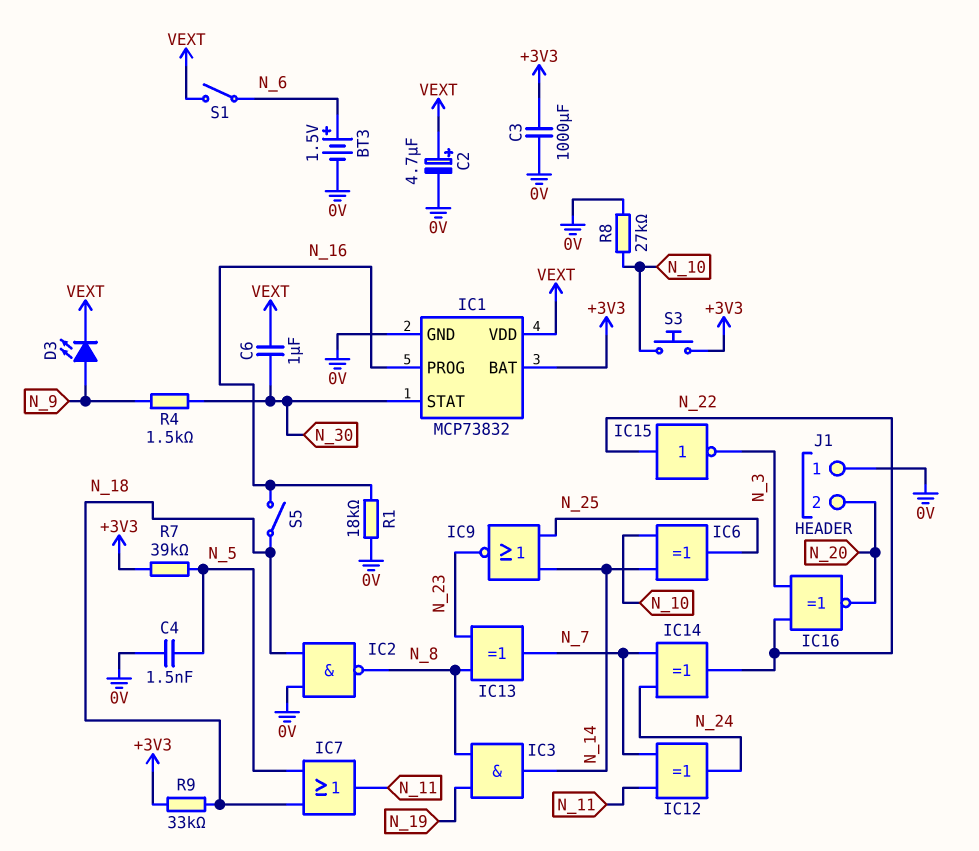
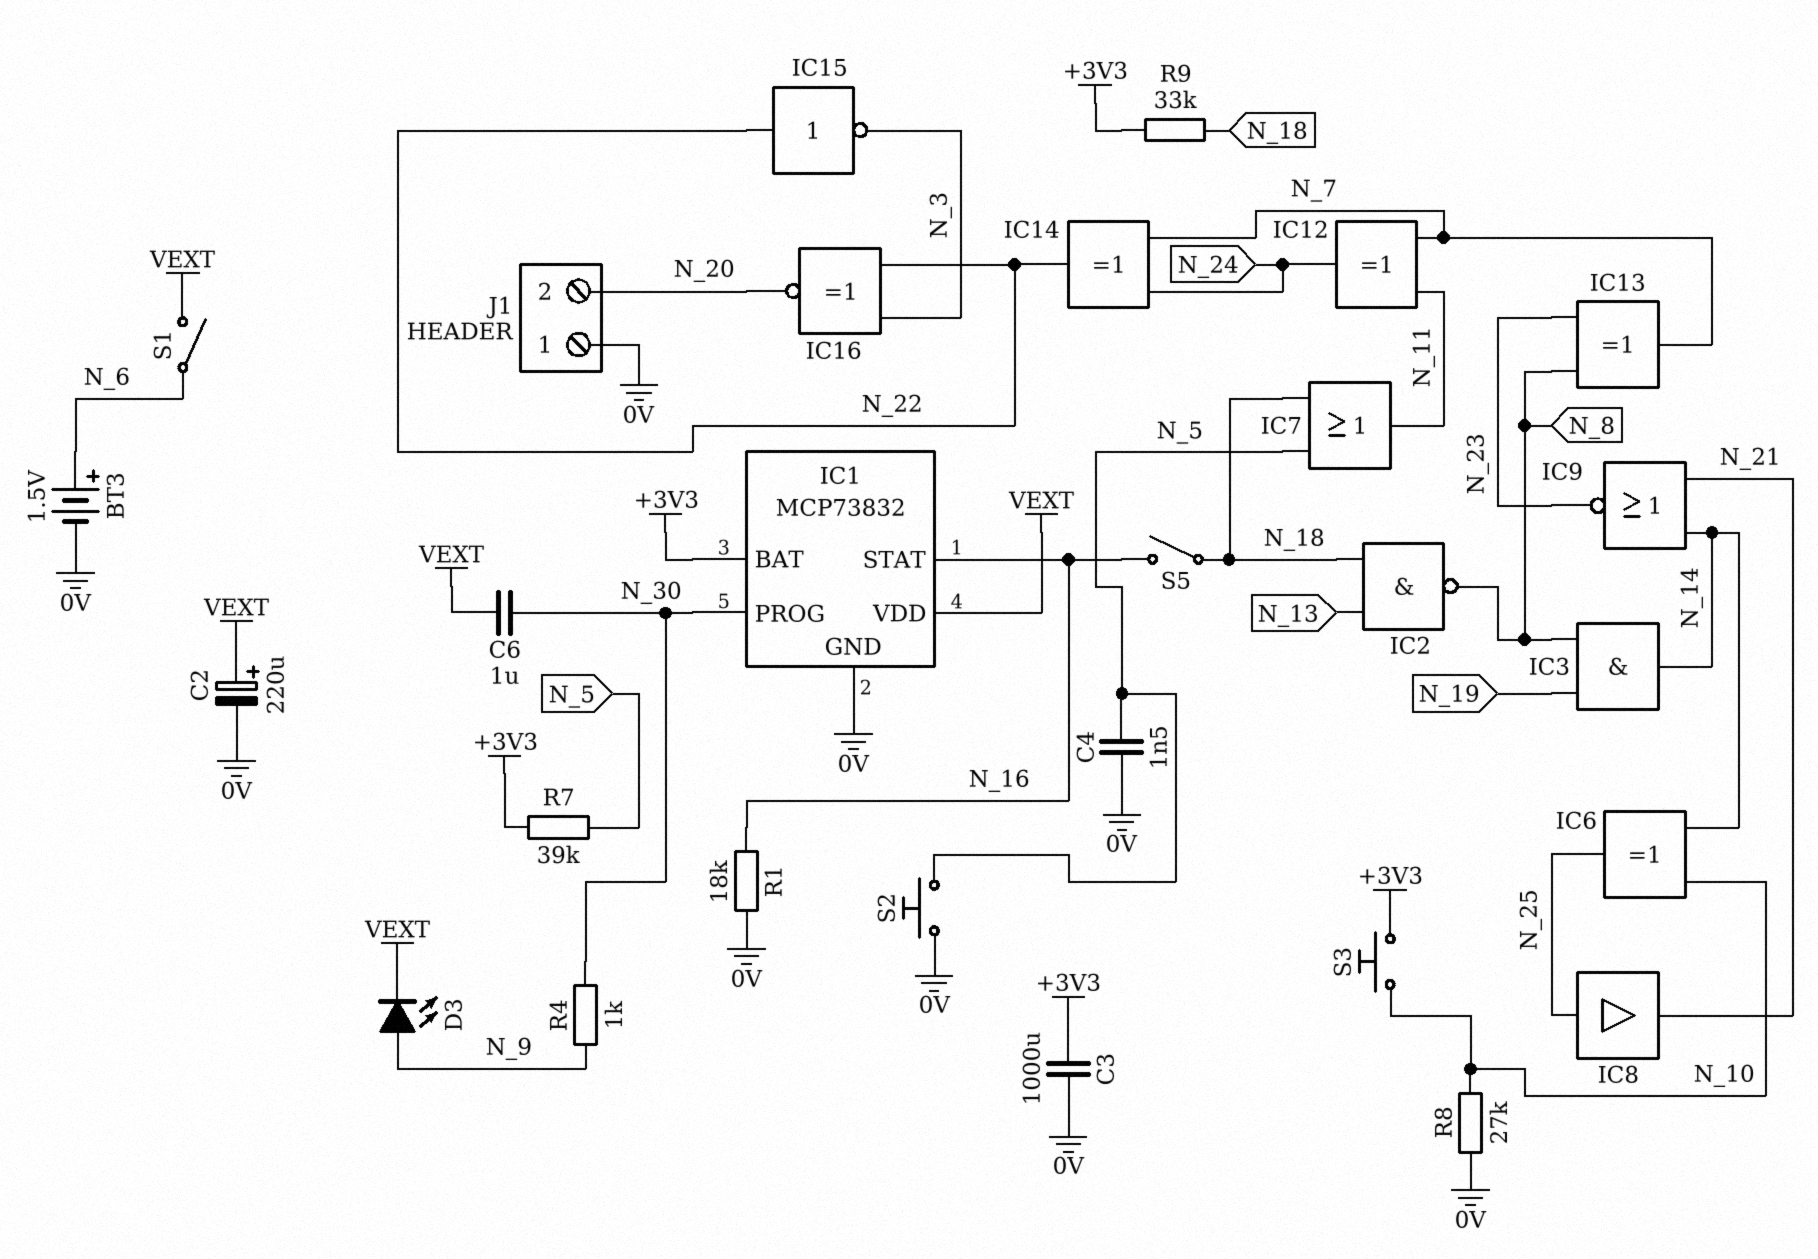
C2: 4.7uF (plus VEXT, minus 0V) -> 220uF (plus VEXT, minus 0V)
IC1 pin PROG: N_16 -> N_30
IC1 pin STAT: N_30 -> N_16
IC2: NAND (in 0V, in N_18, out N_8) -> NAND (in N_13, in N_18, out N_8)
IC8: none -> buffer (in N_25, out N_21)
IC9: NOR (in N_14, in N_25, out N_23) -> NOR (in N_14, in N_21, out N_23)
R4: 1.5k (N_9, N_30) -> 1k (N_9, N_30)
S2: none -> button (0V, N_5)

